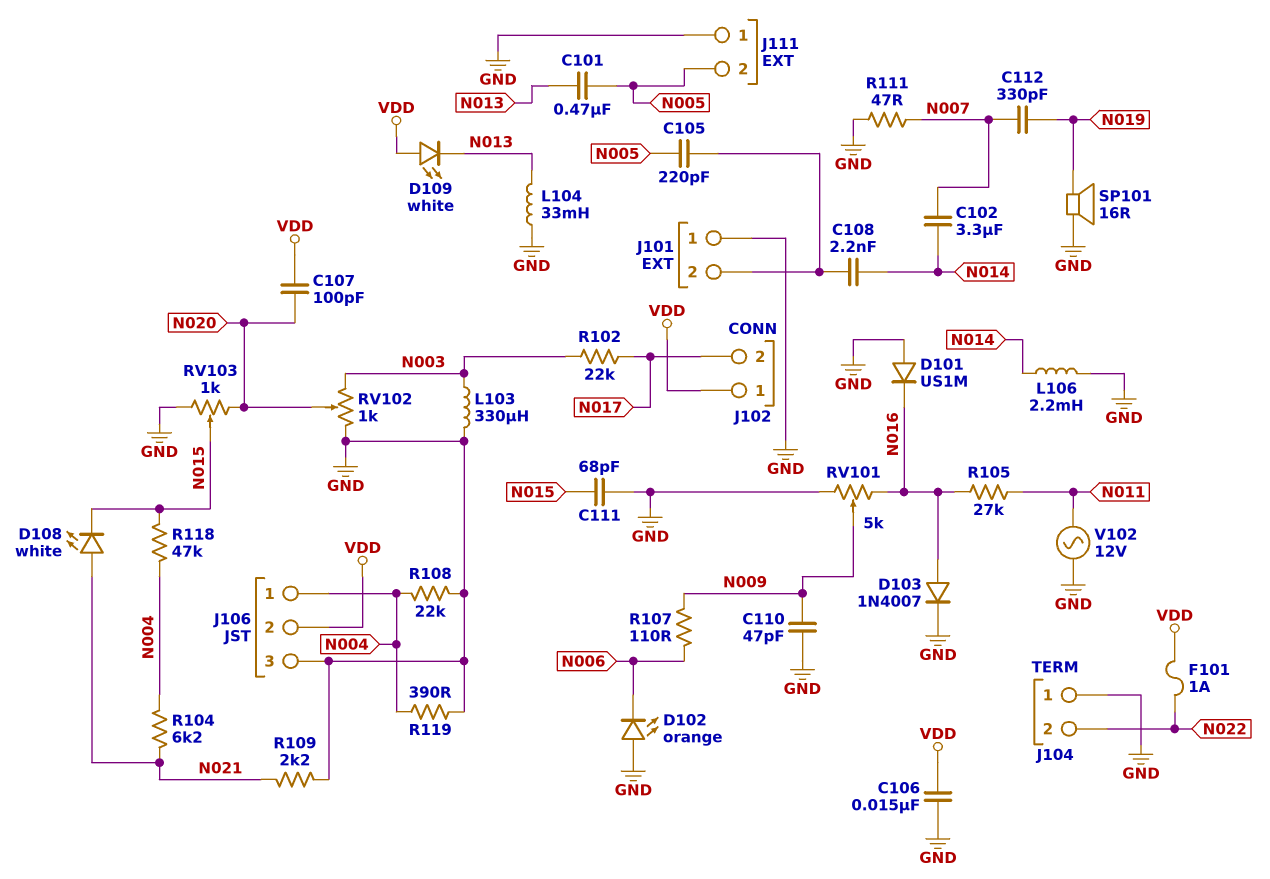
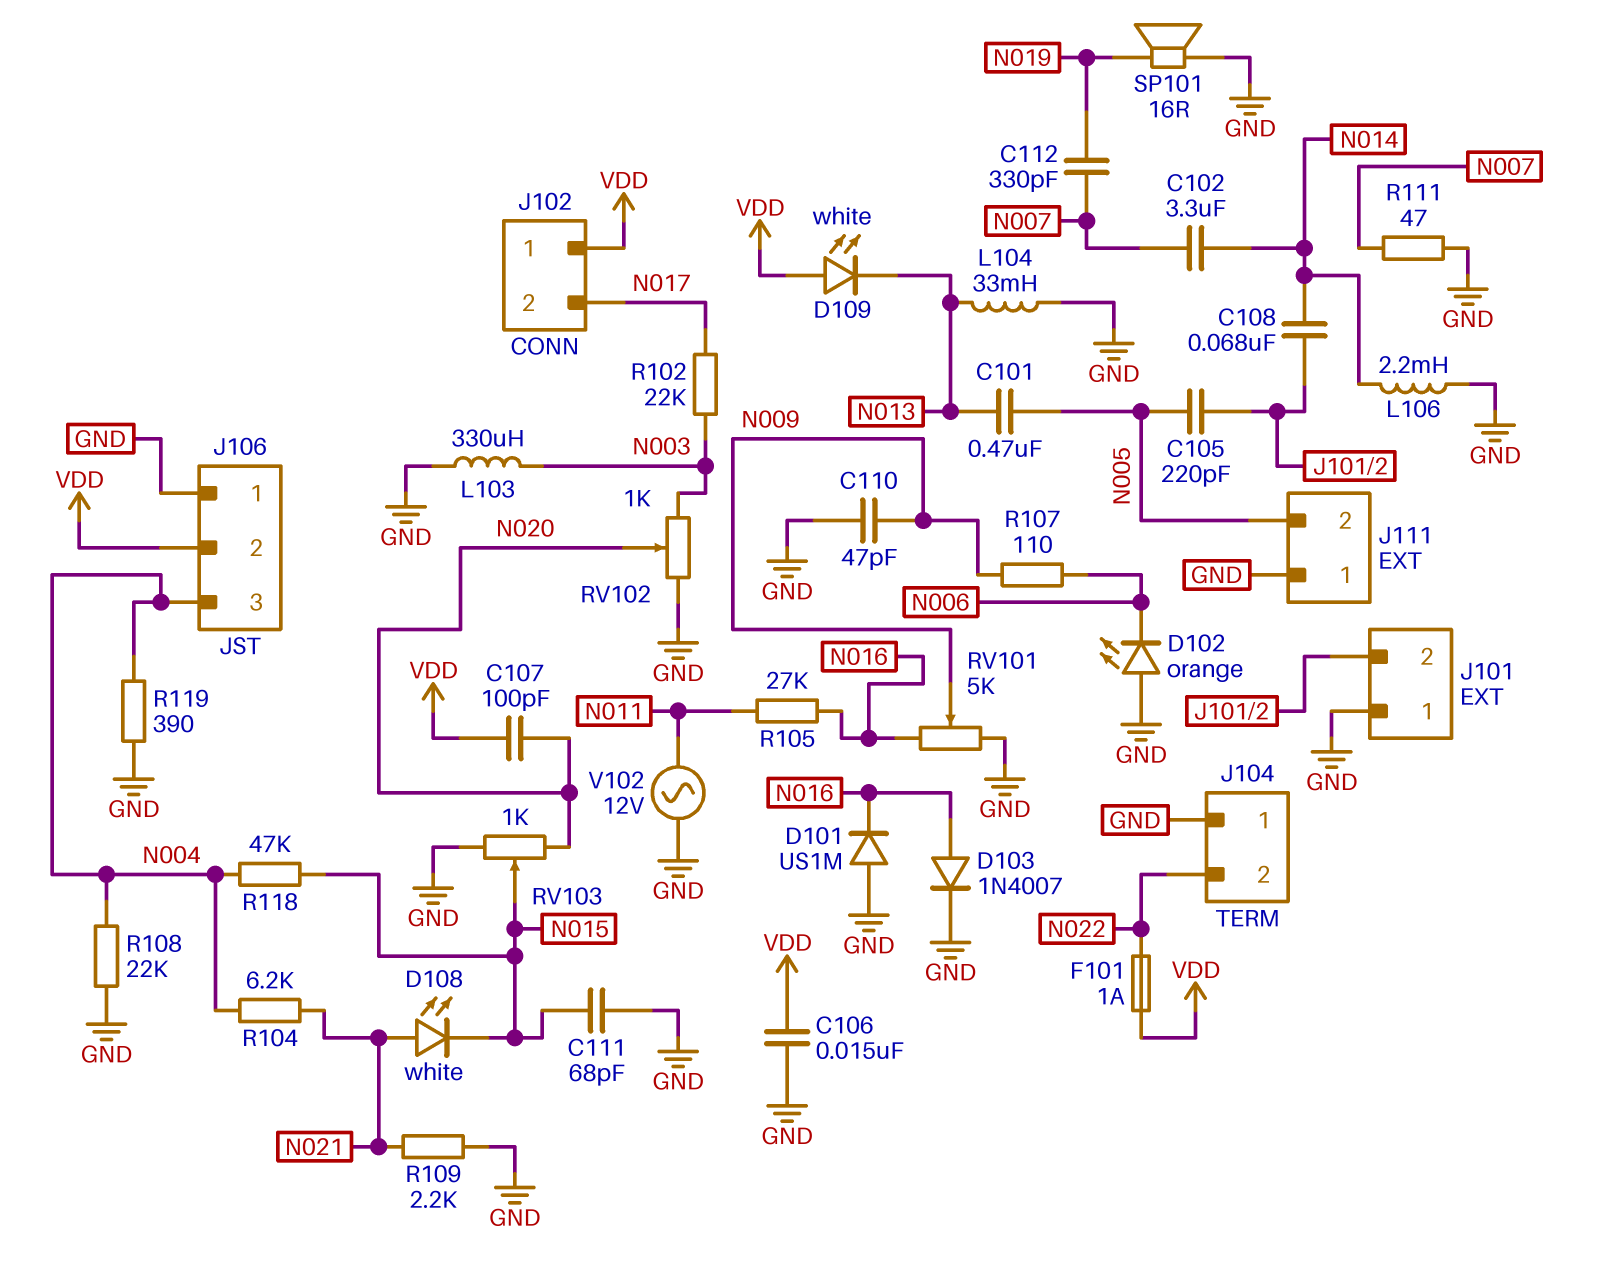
C108: 2.2nF (J101/2, N014) -> 68nF (J101/2, N014)
J106 pin 1: N004 -> GND
J106 pin 3: GND -> N004

